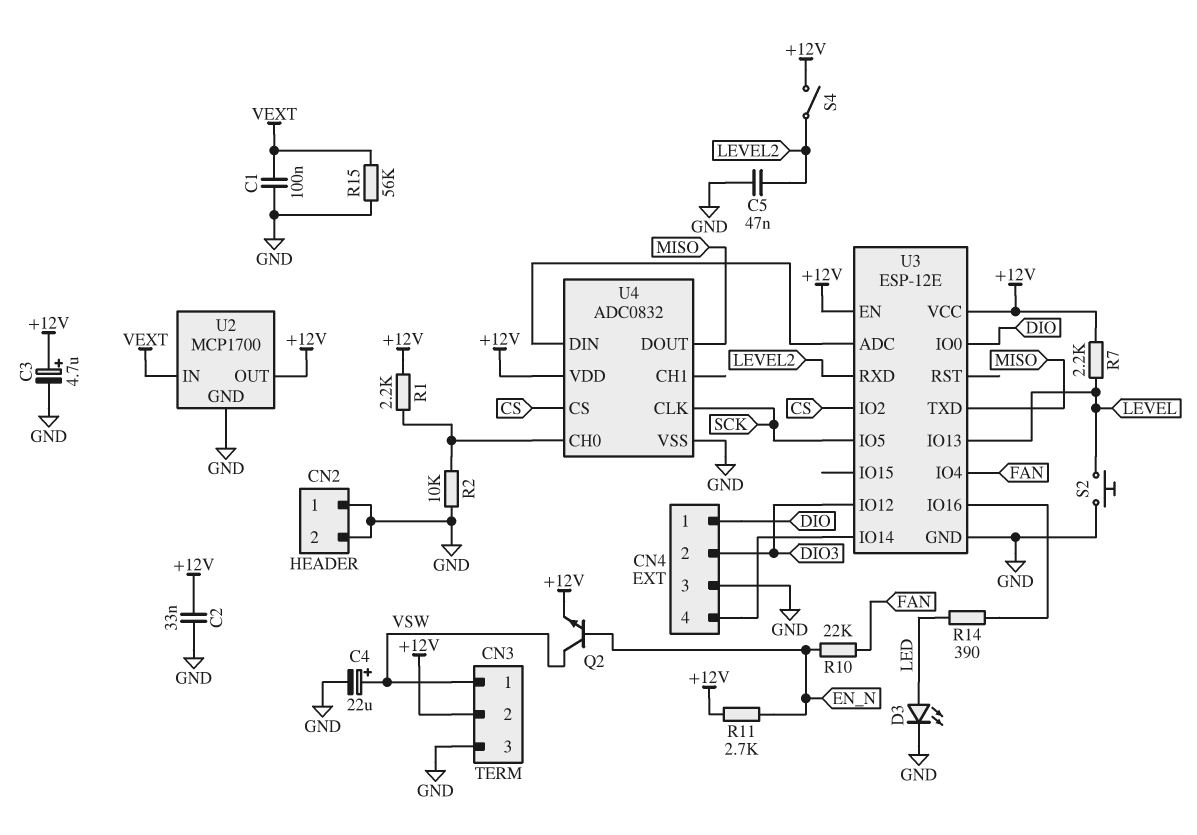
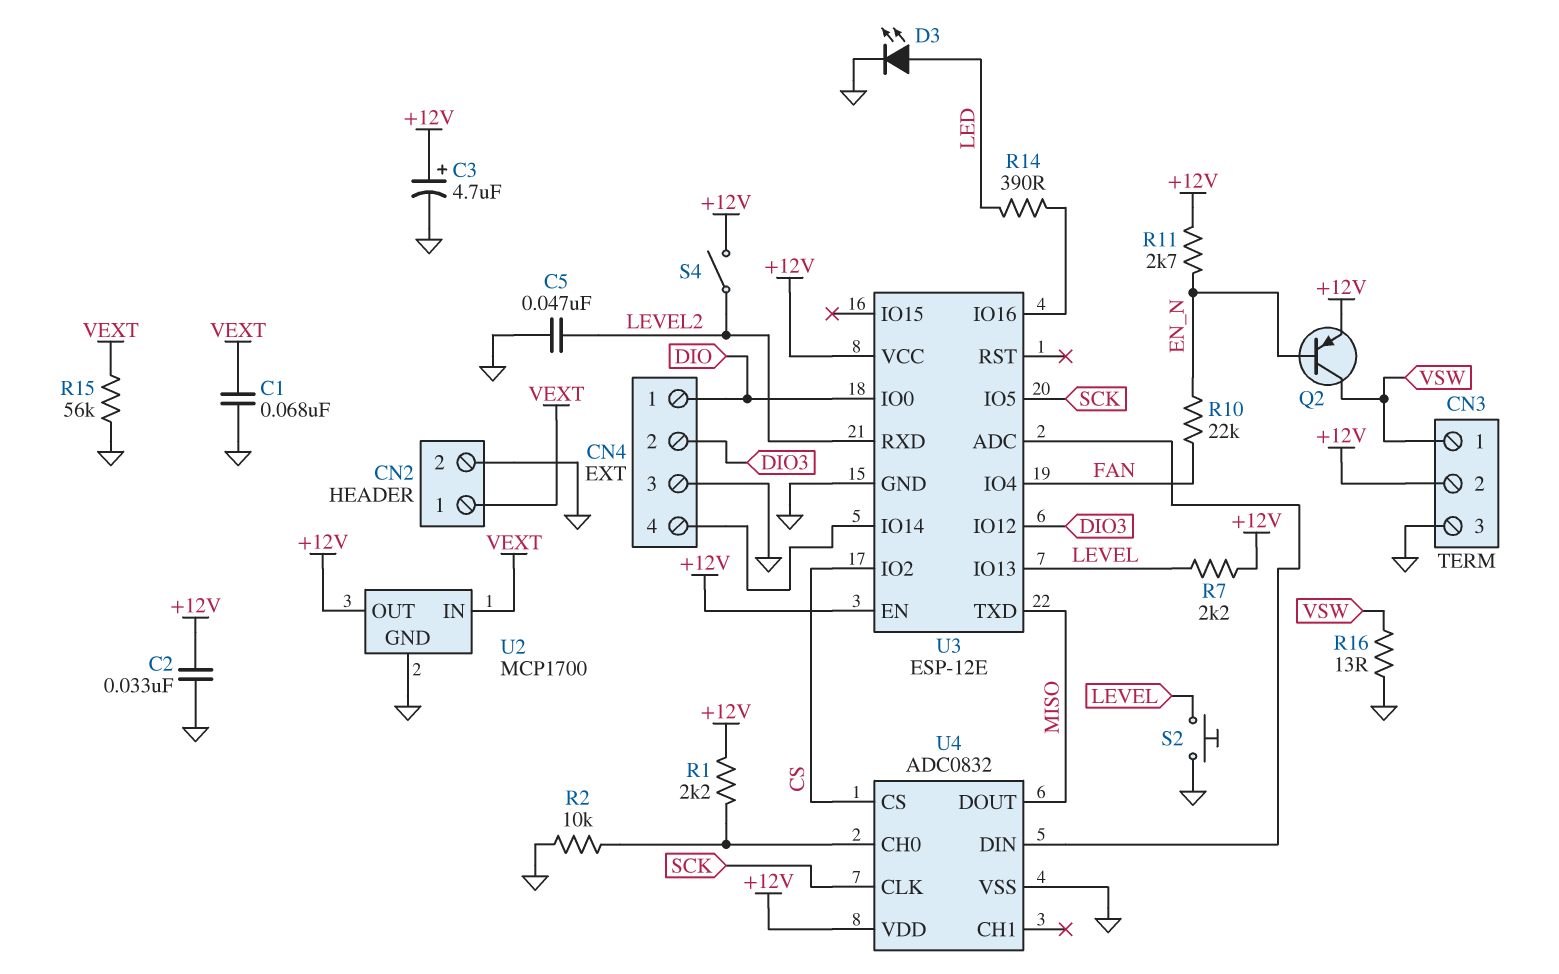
C1: 100nF (GND, VEXT) -> 68nF (GND, VEXT)
C4: 22uF (plus VSW, minus GND) -> none
CN2 pin 1: GND -> VEXT
Q2: NPN (B EN_N, C VSW, E +12V) -> PNP (B EN_N, C VSW, E +12V)
R16: none -> 13 (GND, VSW)

